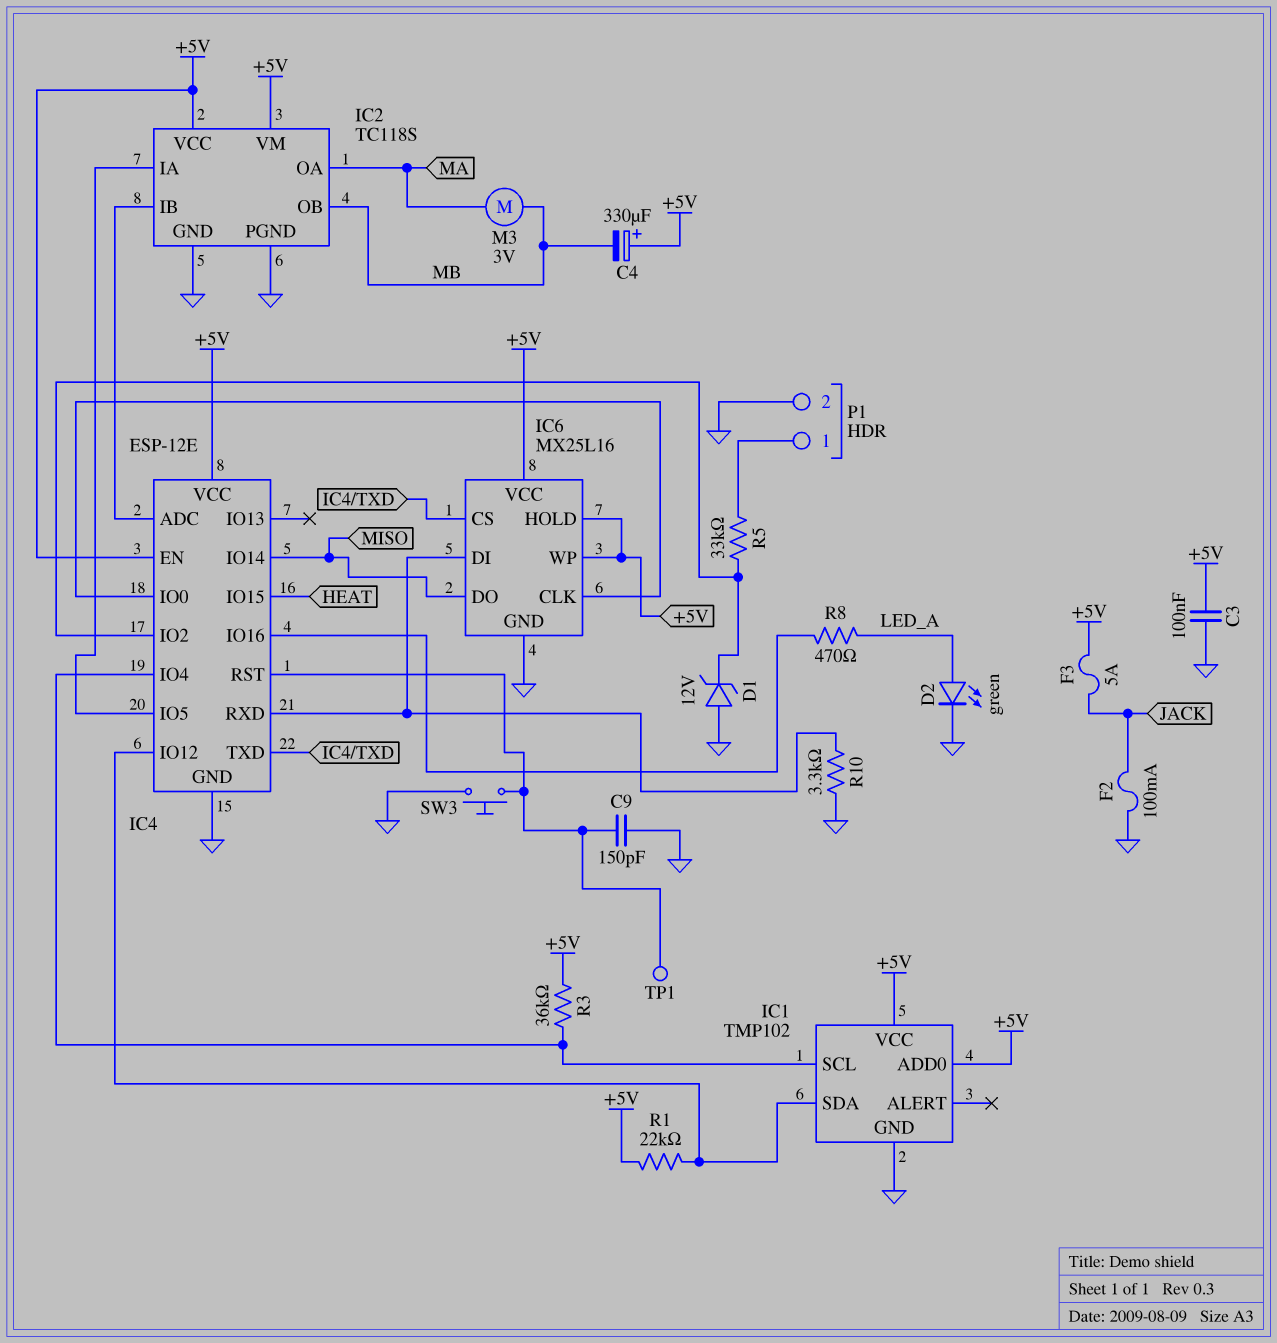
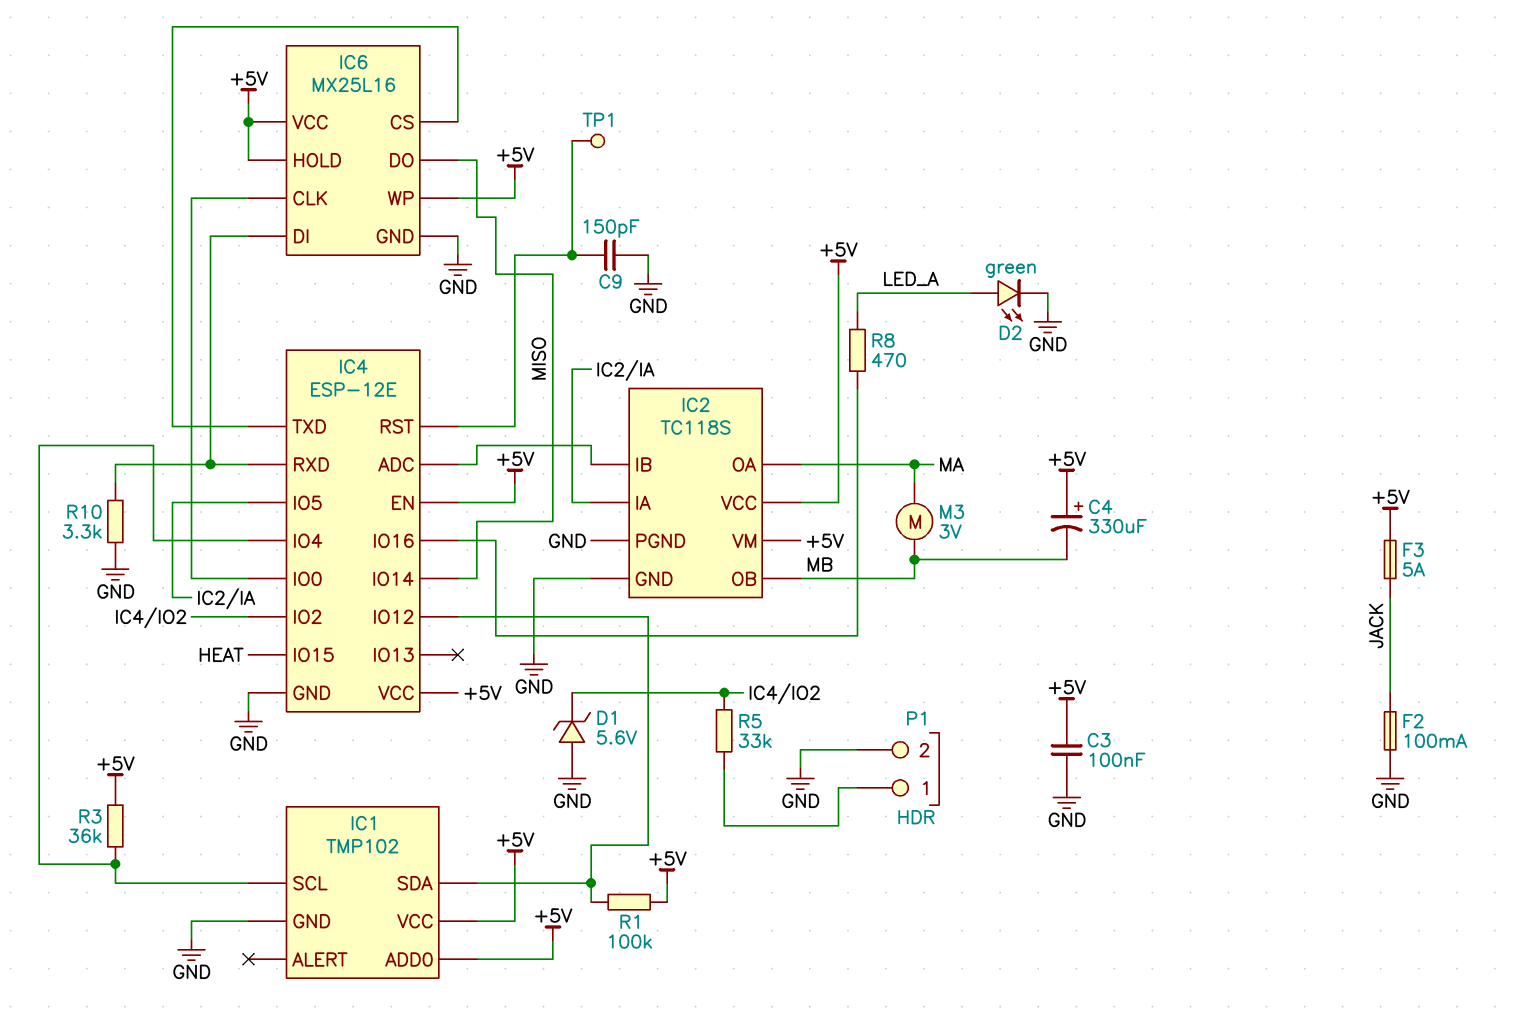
D1: zener 12V (A GND, K IC4/IO2) -> zener 5.6V (A GND, K IC4/IO2)
R1: 22k (+5V, IC1/SDA) -> 100k (+5V, IC1/SDA)
SW3: button (GND, IC4/RST) -> none

